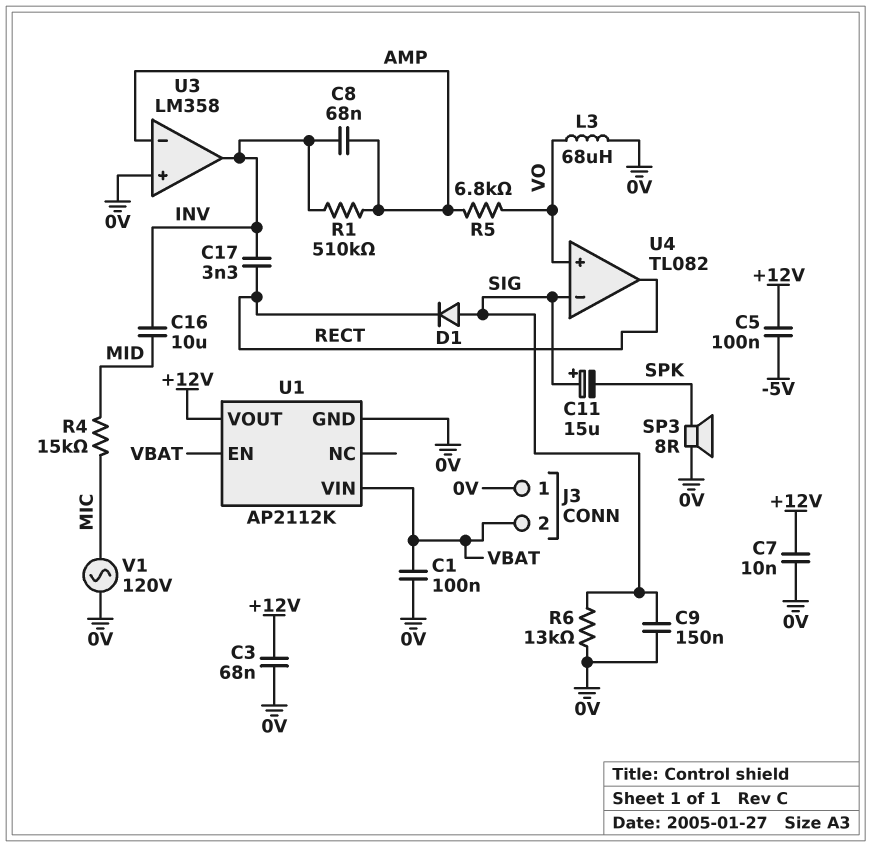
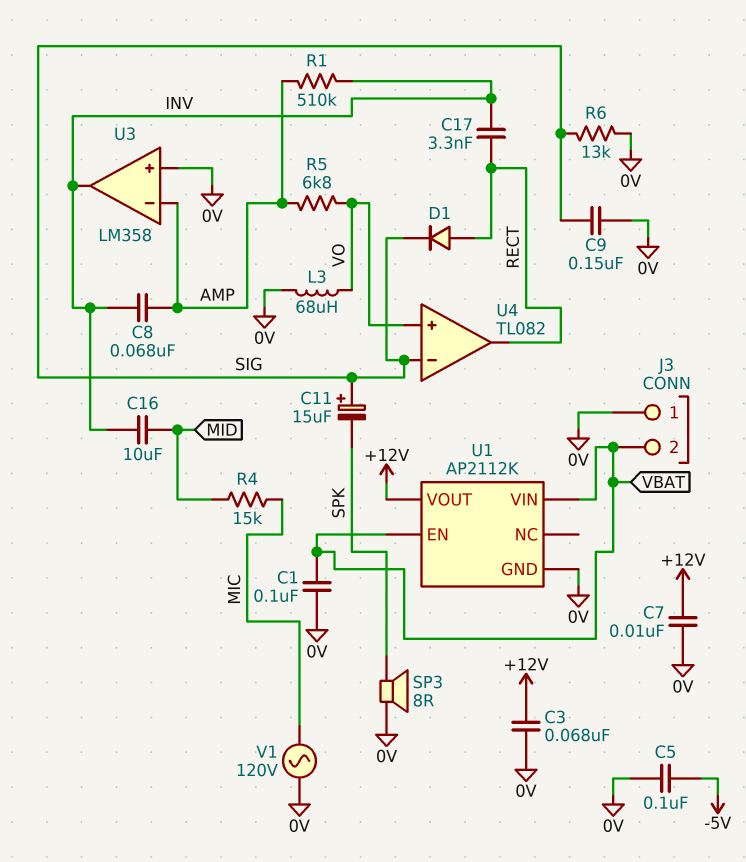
C5: 100nF (+12V, -5V) -> 100nF (-5V, 0V)
D1: diode (A SIG, K RECT) -> diode (A RECT, K SIG)

